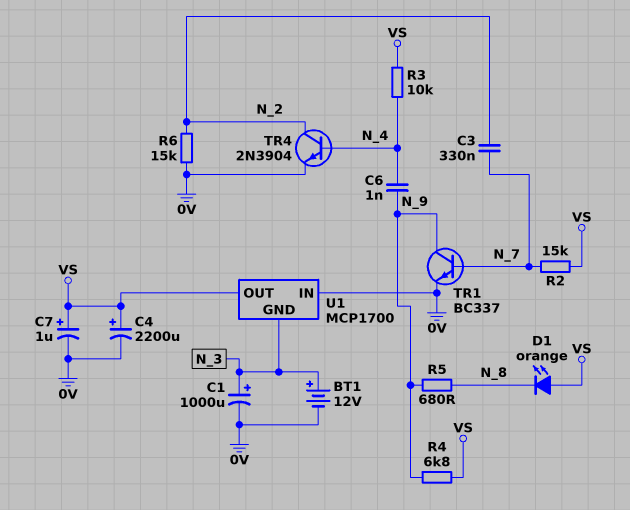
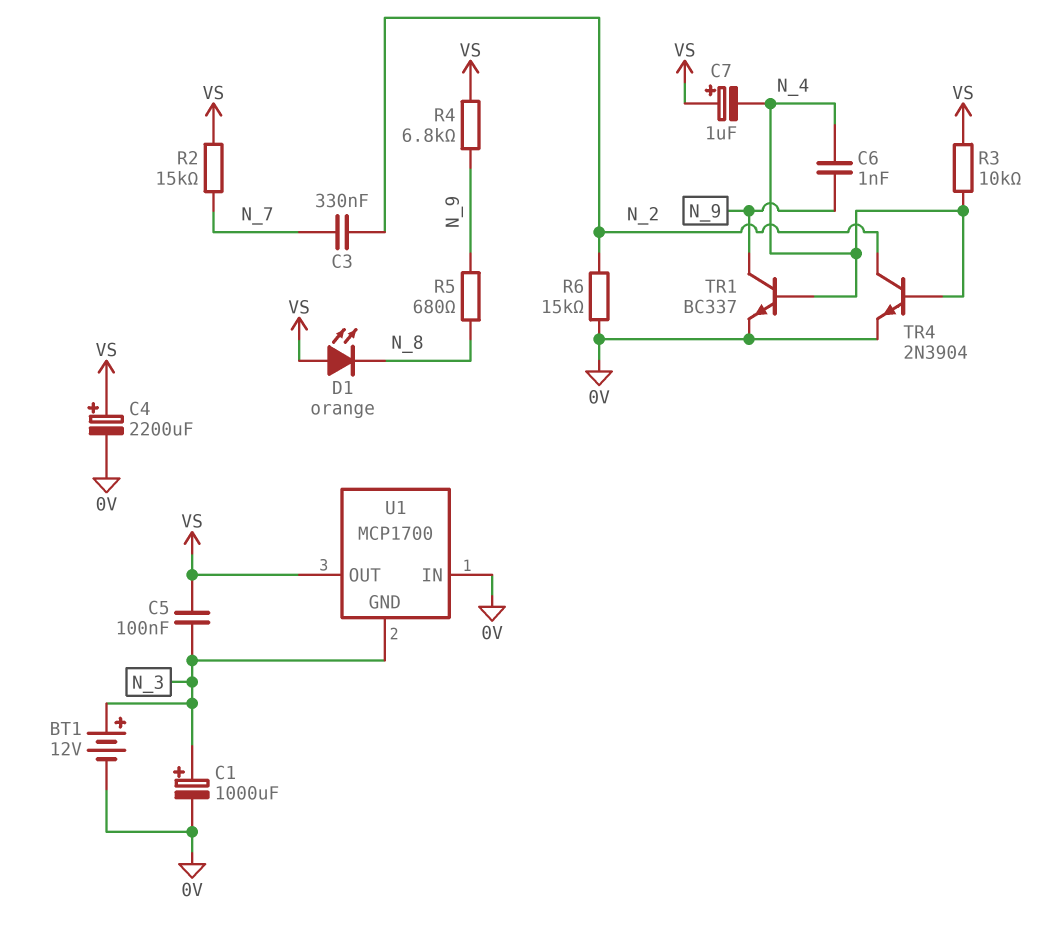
C5: none -> 100nF (N_3, VS)
C7: 1uF (plus VS, minus 0V) -> 1uF (plus VS, minus N_4)
TR1: NPN BC337 (B N_7, C N_9, E 0V) -> NPN BC337 (B N_4, C N_9, E 0V)

